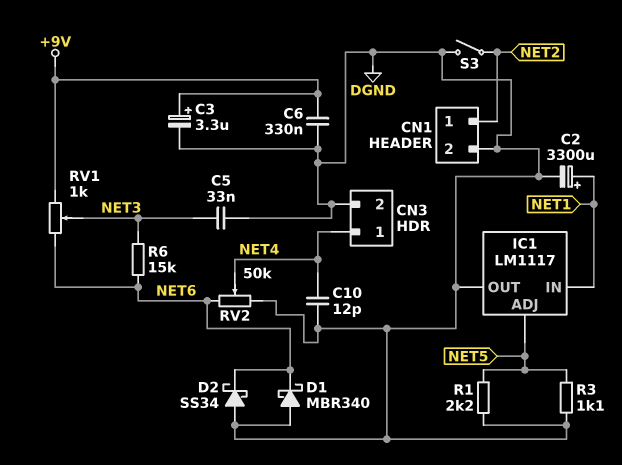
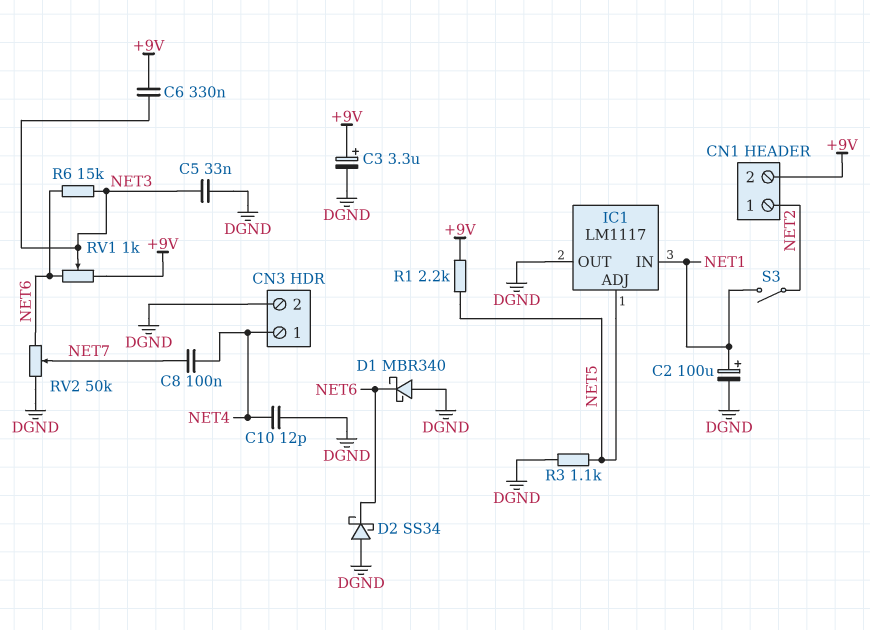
C2: 3300uF (plus NET1, minus DGND) -> 100uF (plus NET1, minus DGND)
C6: 330nF (+9V, DGND) -> 330nF (+9V, NET3)
C8: none -> 100nF (NET4, NET7)
CN1 pin 2: DGND -> +9V
R1: 2.2k (DGND, NET5) -> 2.2k (+9V, NET5)
RV2: 50k (DGND, NET6, wiper NET4) -> 50k (DGND, NET6, wiper NET7)
S3: switch (DGND, NET2) -> switch (NET1, NET2)

